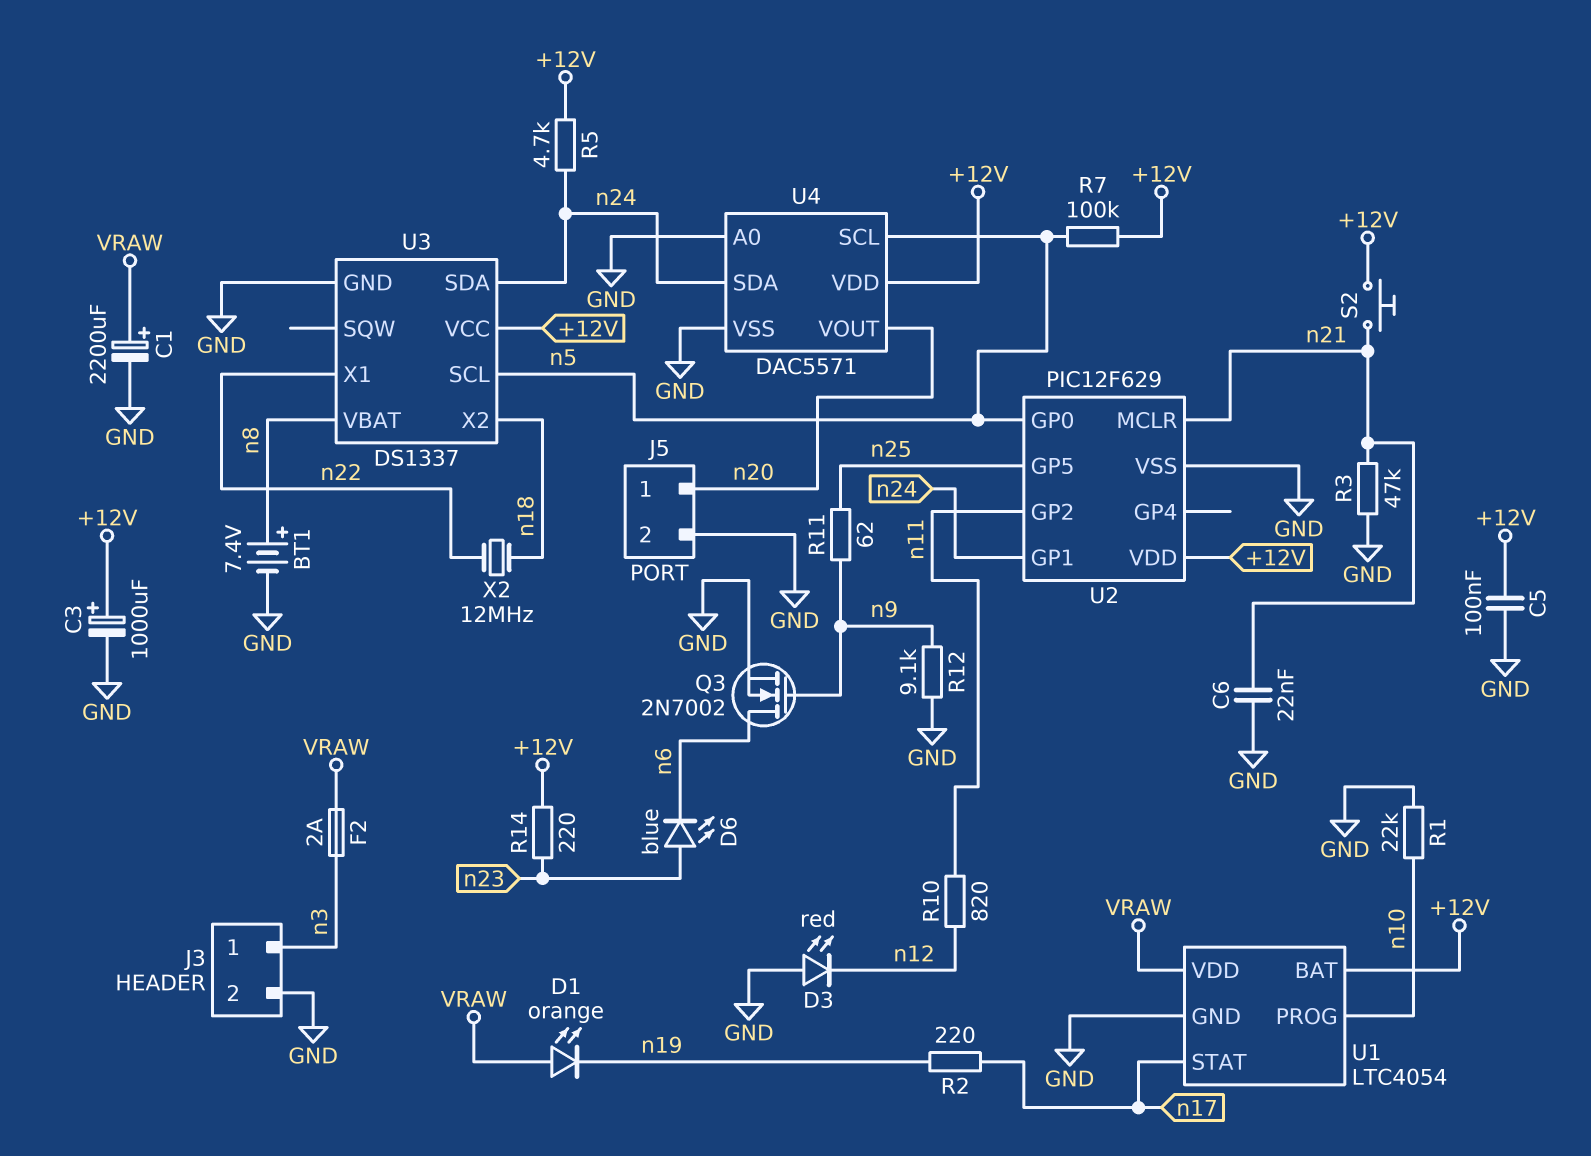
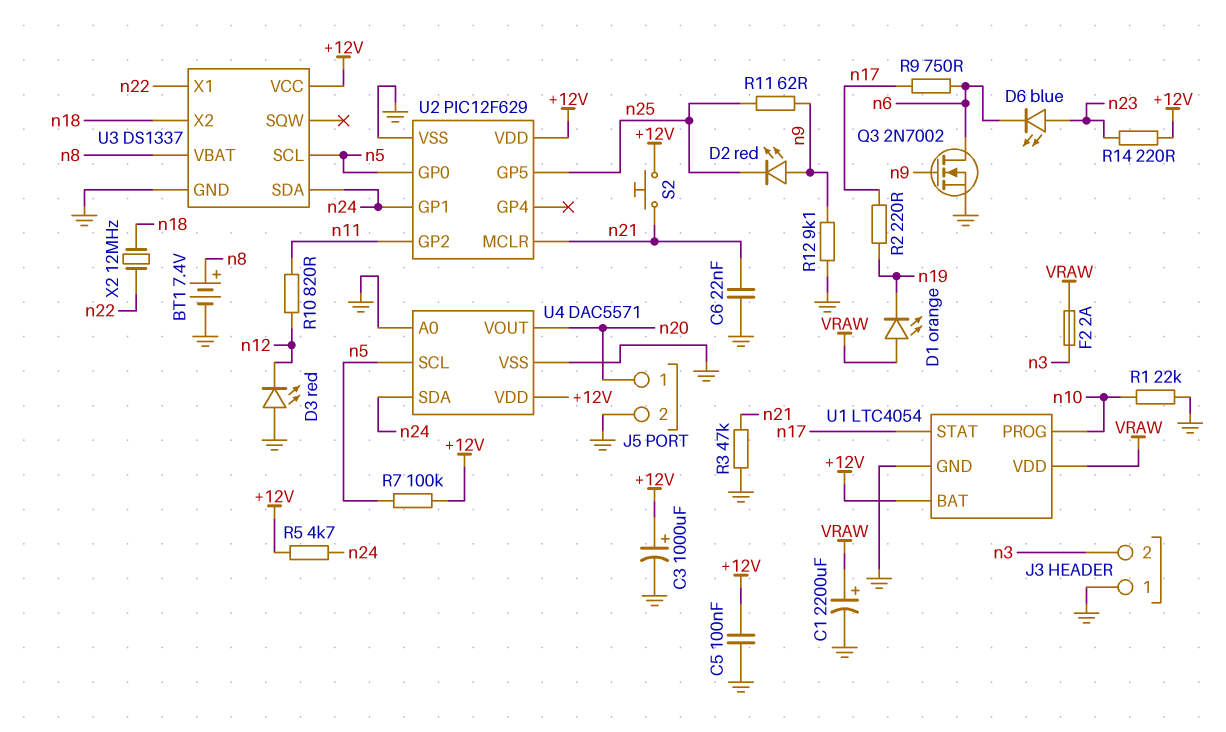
D2: none -> LED red (A n9, K n25)
J3 pin 1: n3 -> GND
J3 pin 2: GND -> n3
R9: none -> 750 (n6, n17)

